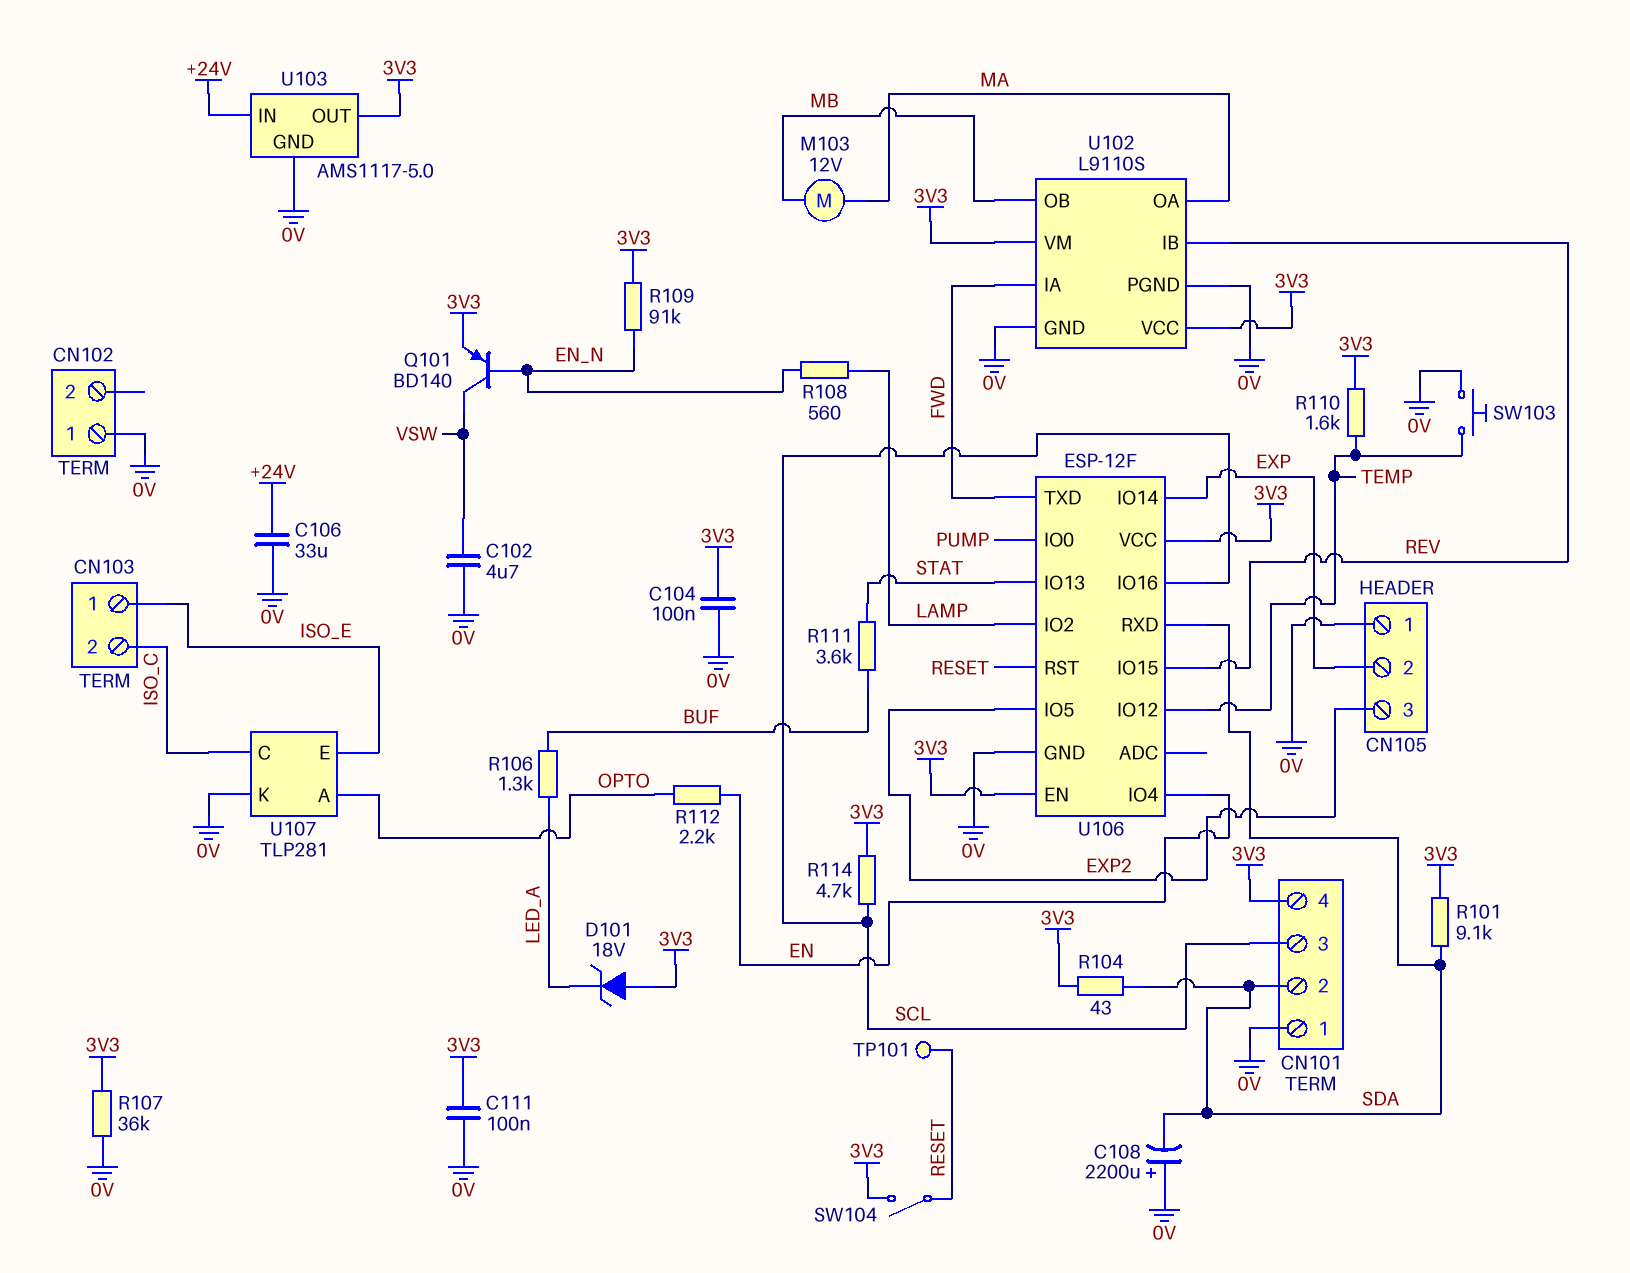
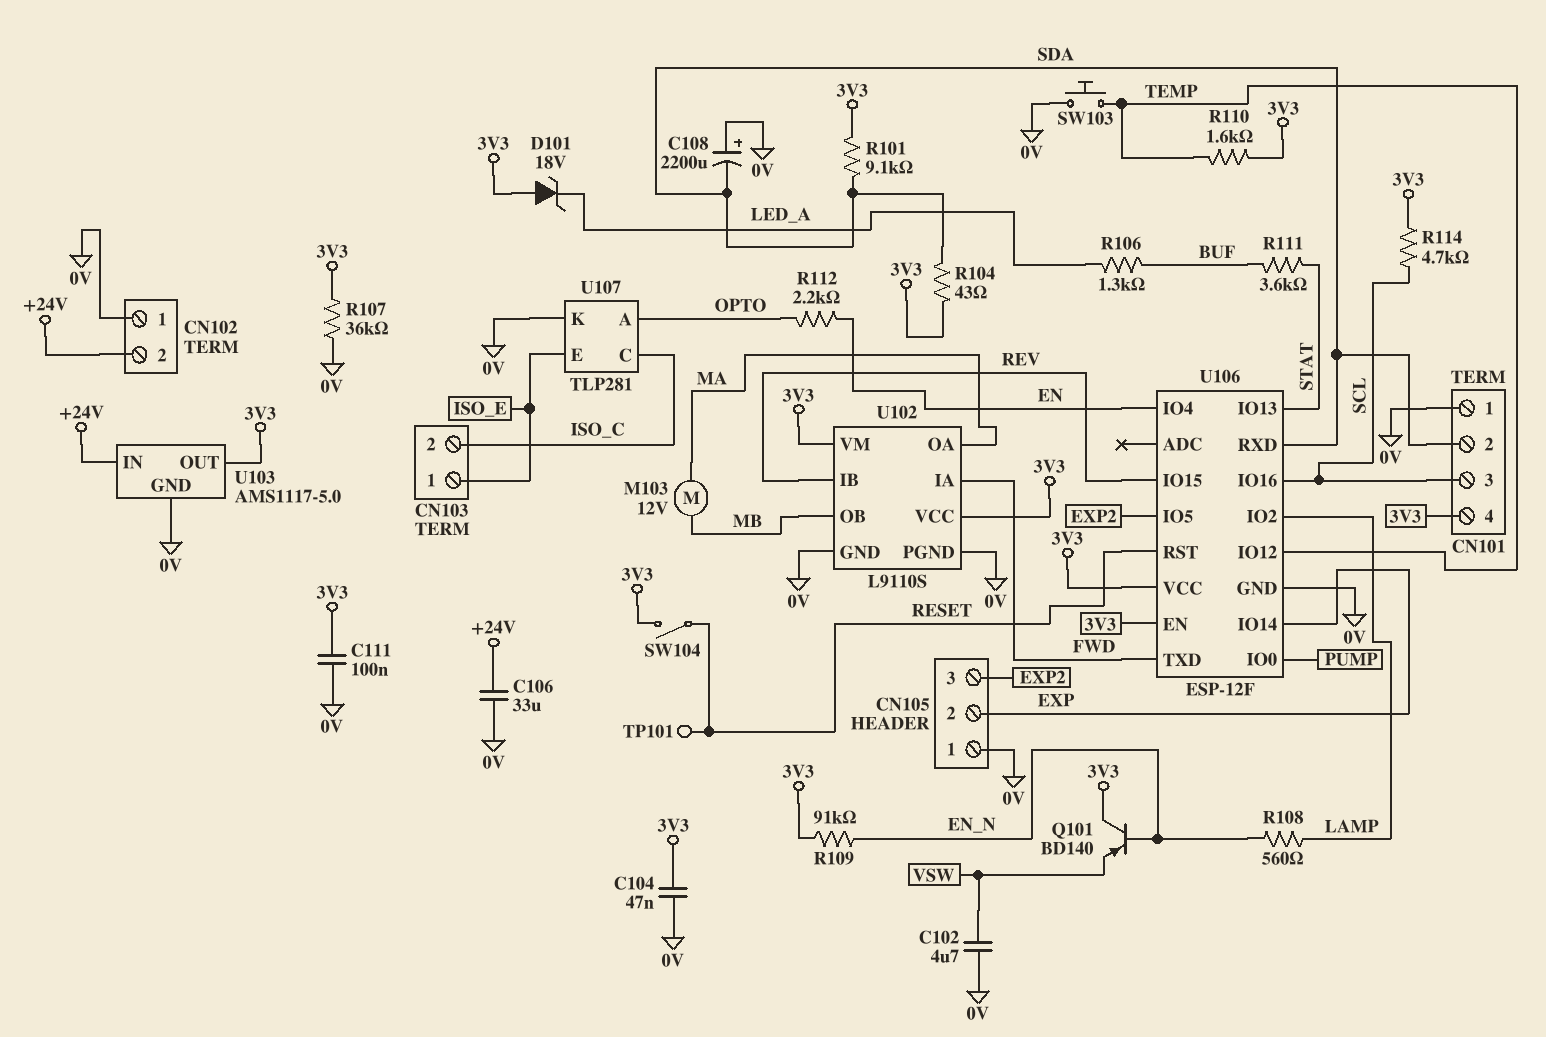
C104: 100nF (0V, 3V3) -> 47nF (0V, 3V3)
CN102 pin 2: none -> +24V
Q101: PNP BD140 (B EN_N, C VSW, E 3V3) -> PNP BD140 (B EN_N, C 3V3, E VSW)

